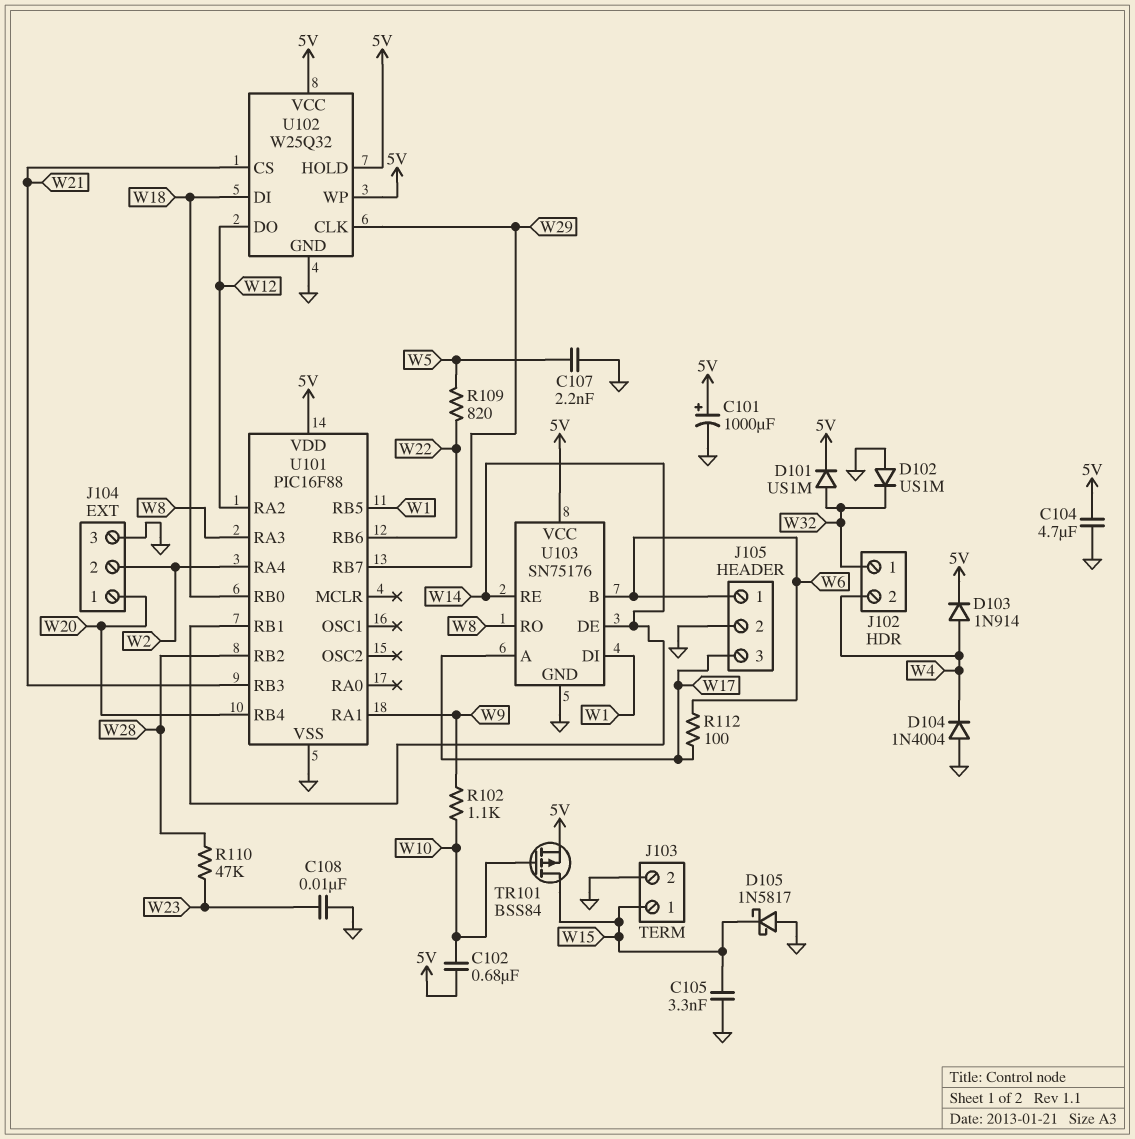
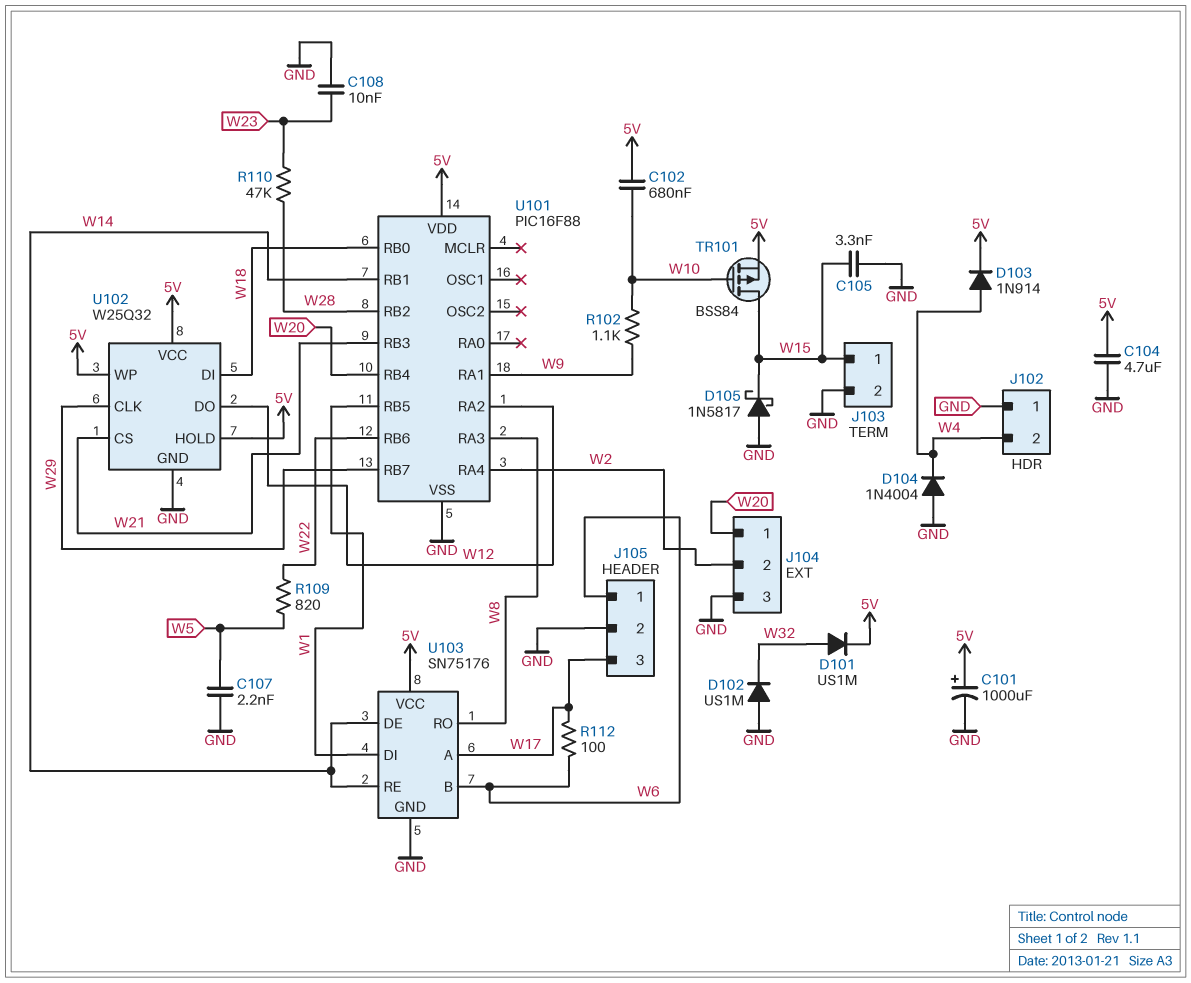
J102 pin 1: W32 -> GND

